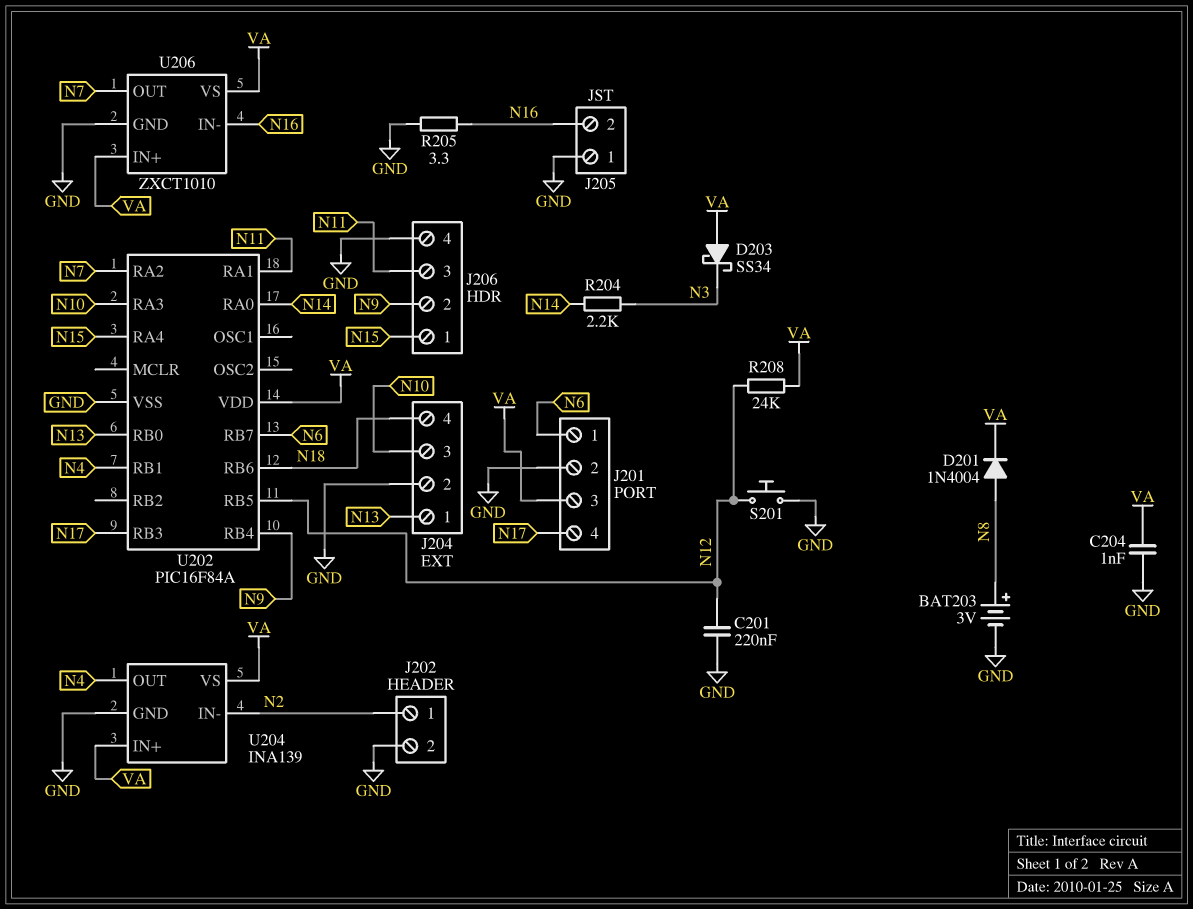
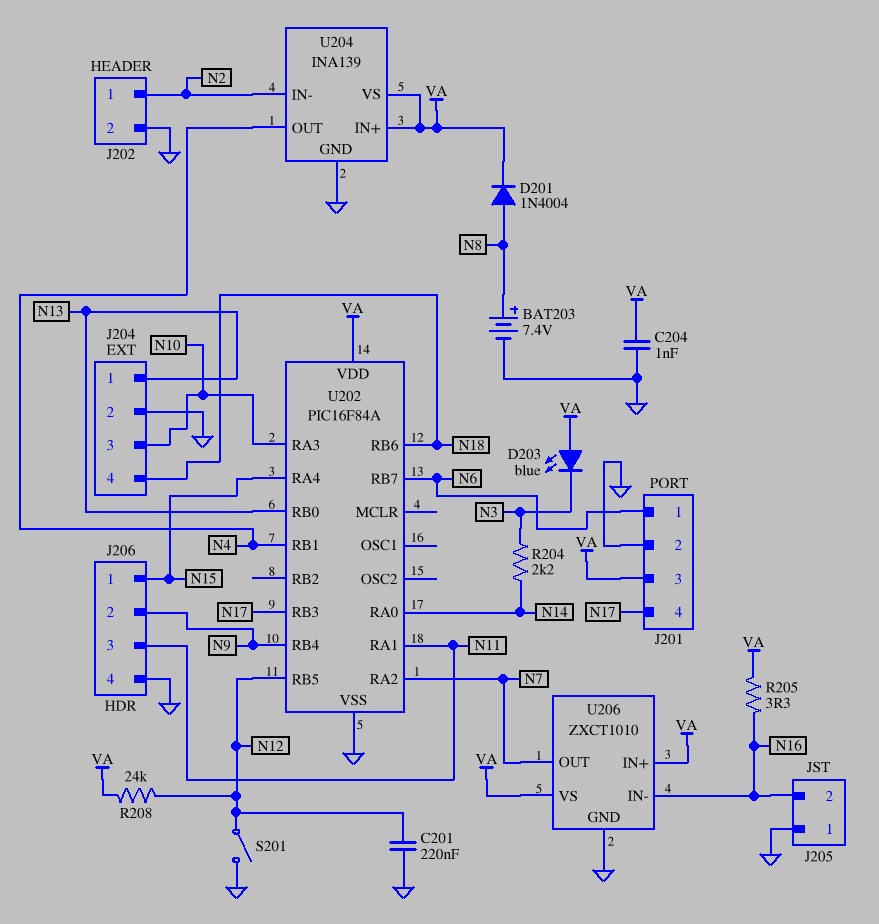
BAT203: 3V (plus N8, minus GND) -> 7.4V (plus N8, minus GND)
D203: schottky SS34 (A VA, K N3) -> LED blue (A VA, K N3)
R205: 3.3 (GND, N16) -> 3.3 (N16, VA)
S201: button (GND, N12) -> switch (GND, N12)

